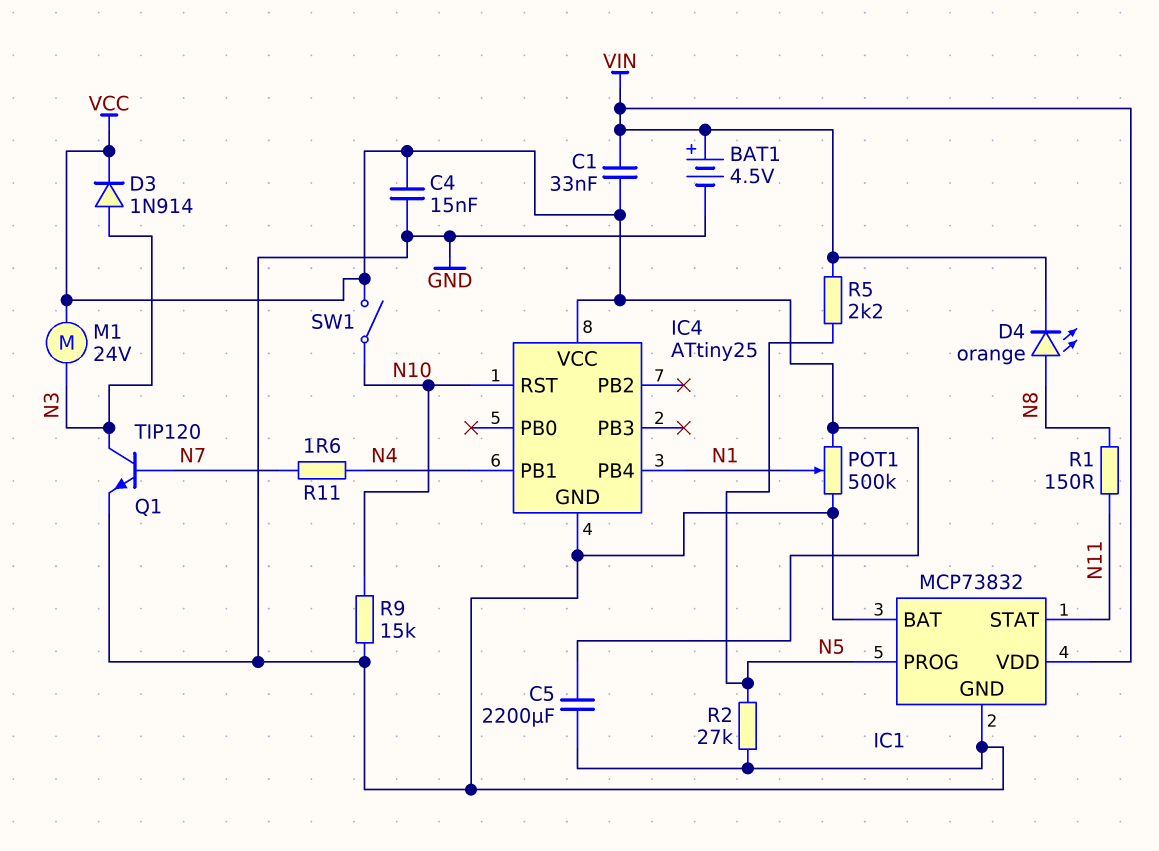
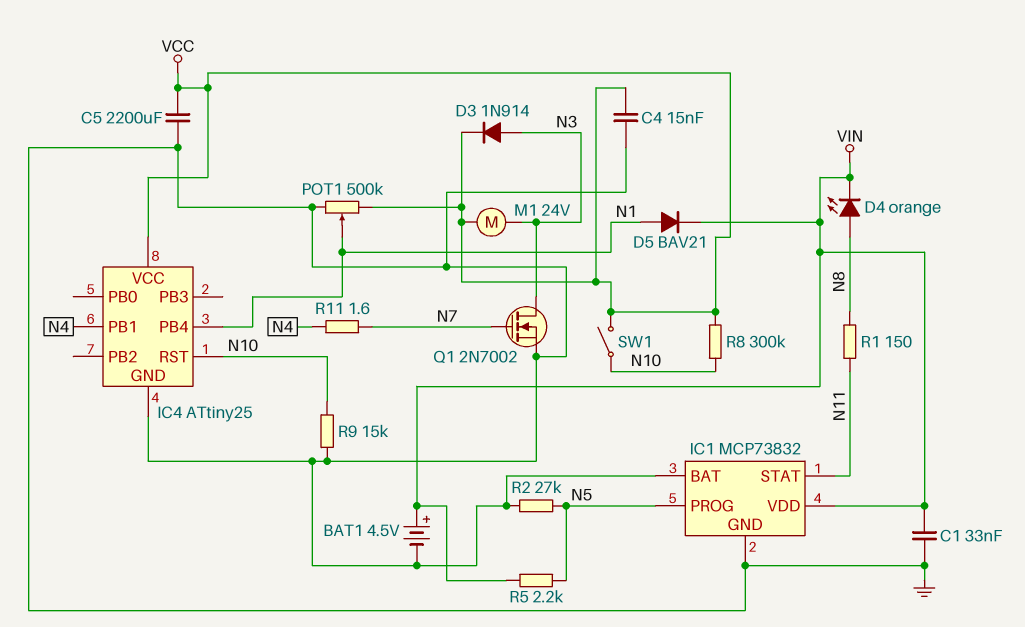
C1: 33nF (VCC, VIN) -> 33nF (GND, VIN)
D5: none -> diode BAV21 (A N1, K VIN)
Q1: NPN TIP120 (B N7, C N3, E GND) -> NMOS 2N7002 (G N7, D N3, S GND)
R8: none -> 300k (N10, VCC)

